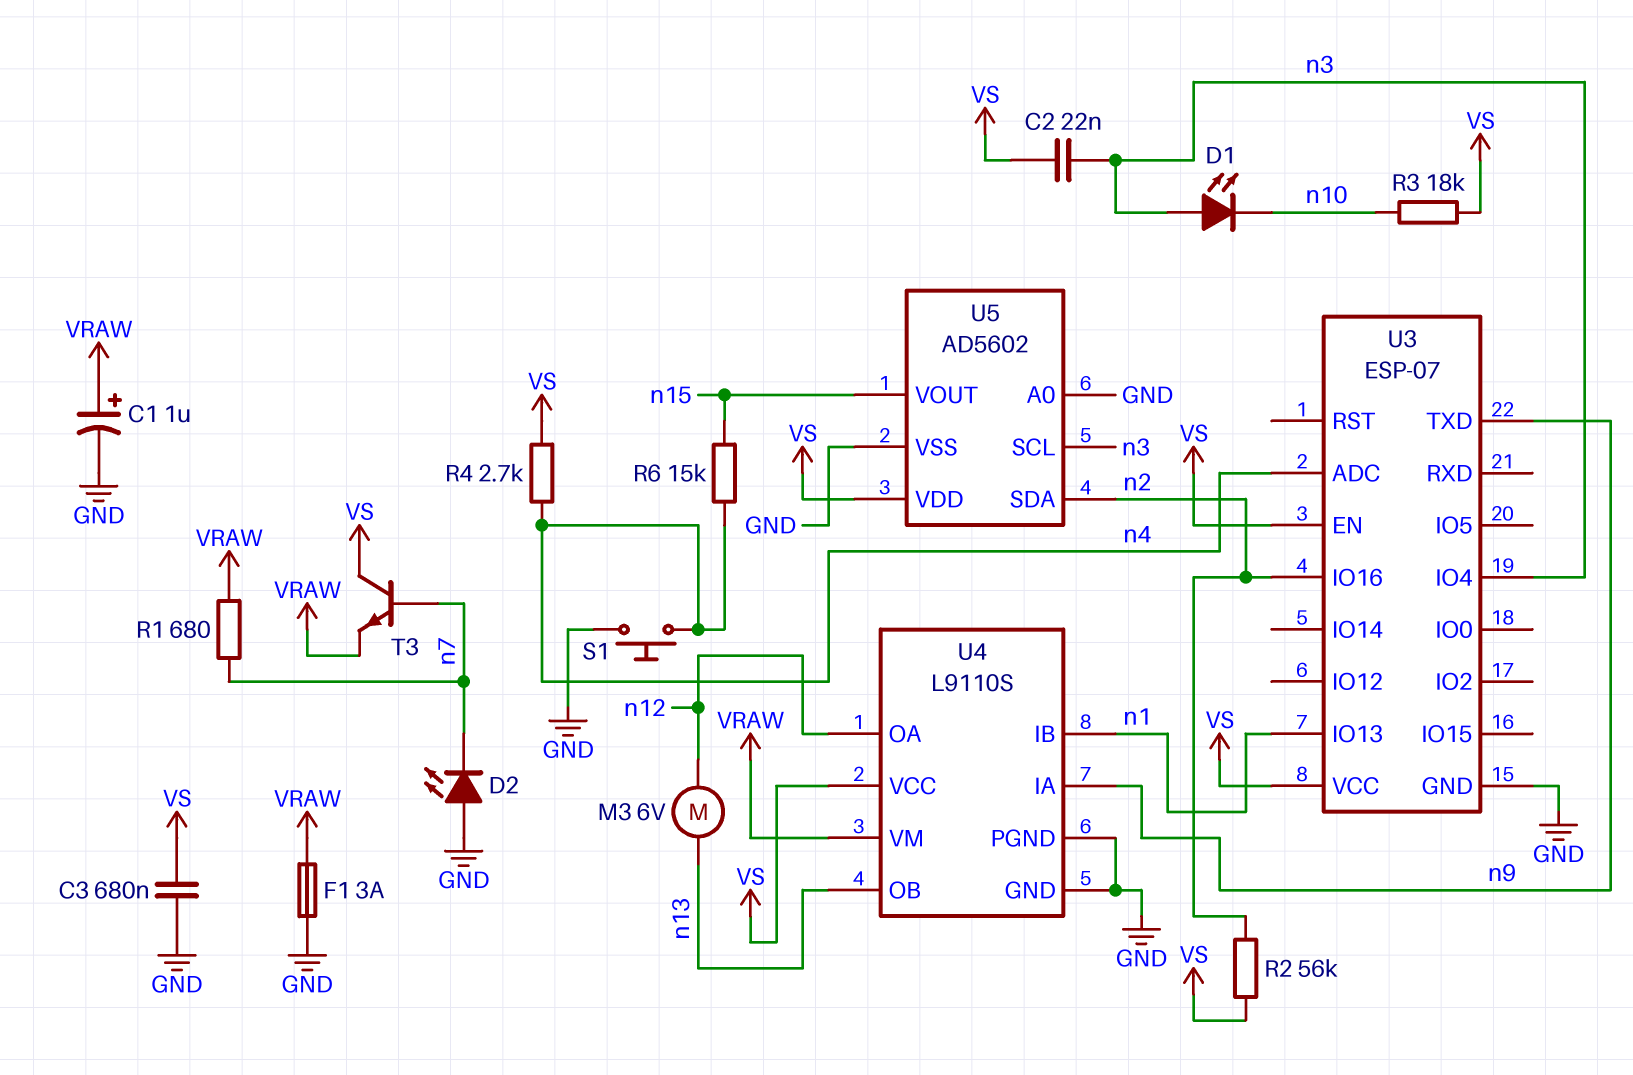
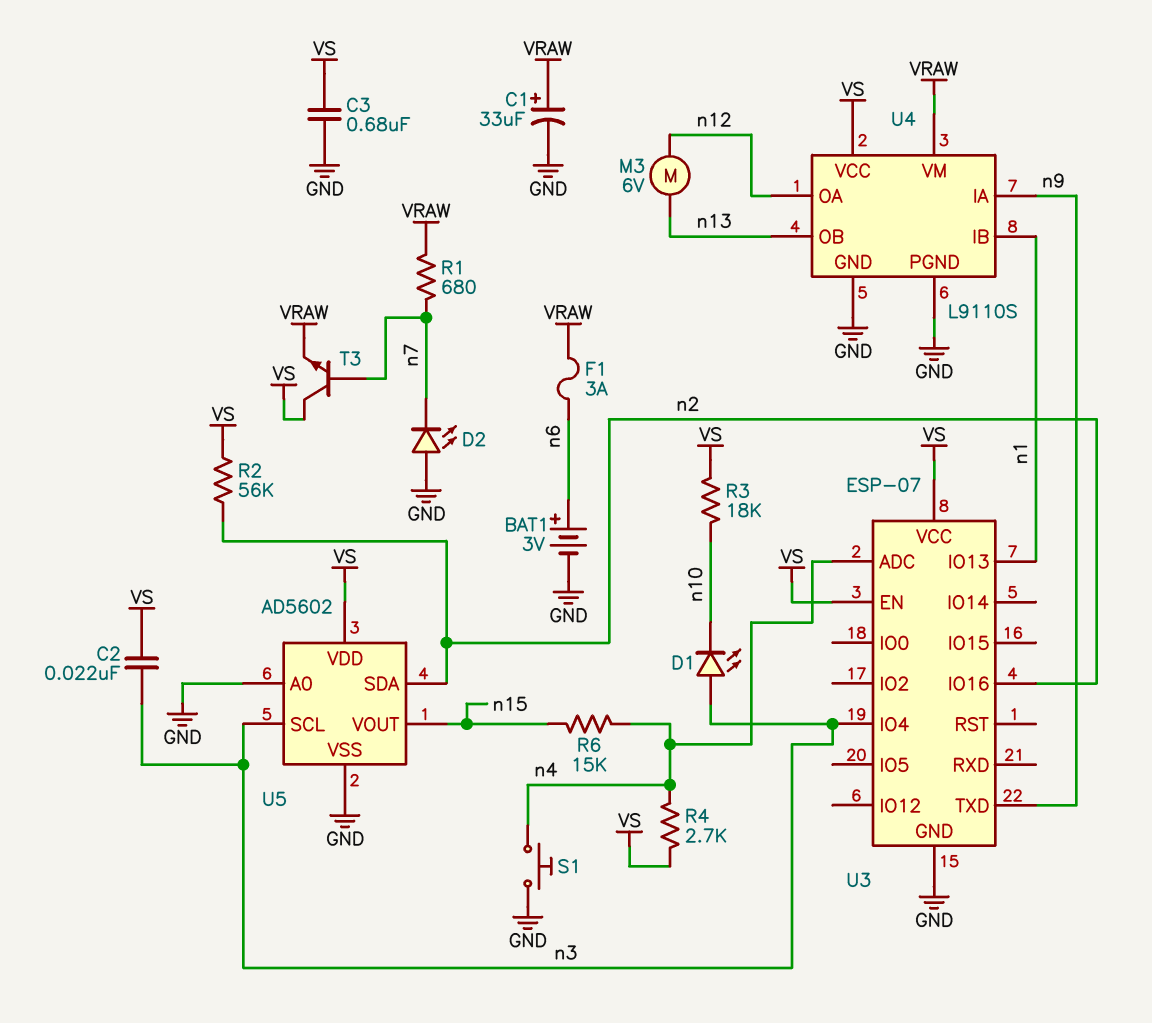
BAT1: none -> 3V (plus n6, minus GND)
C1: 1uF (plus VRAW, minus GND) -> 33uF (plus VRAW, minus GND)
F1: 3A (GND, VRAW) -> 3A (VRAW, n6)

